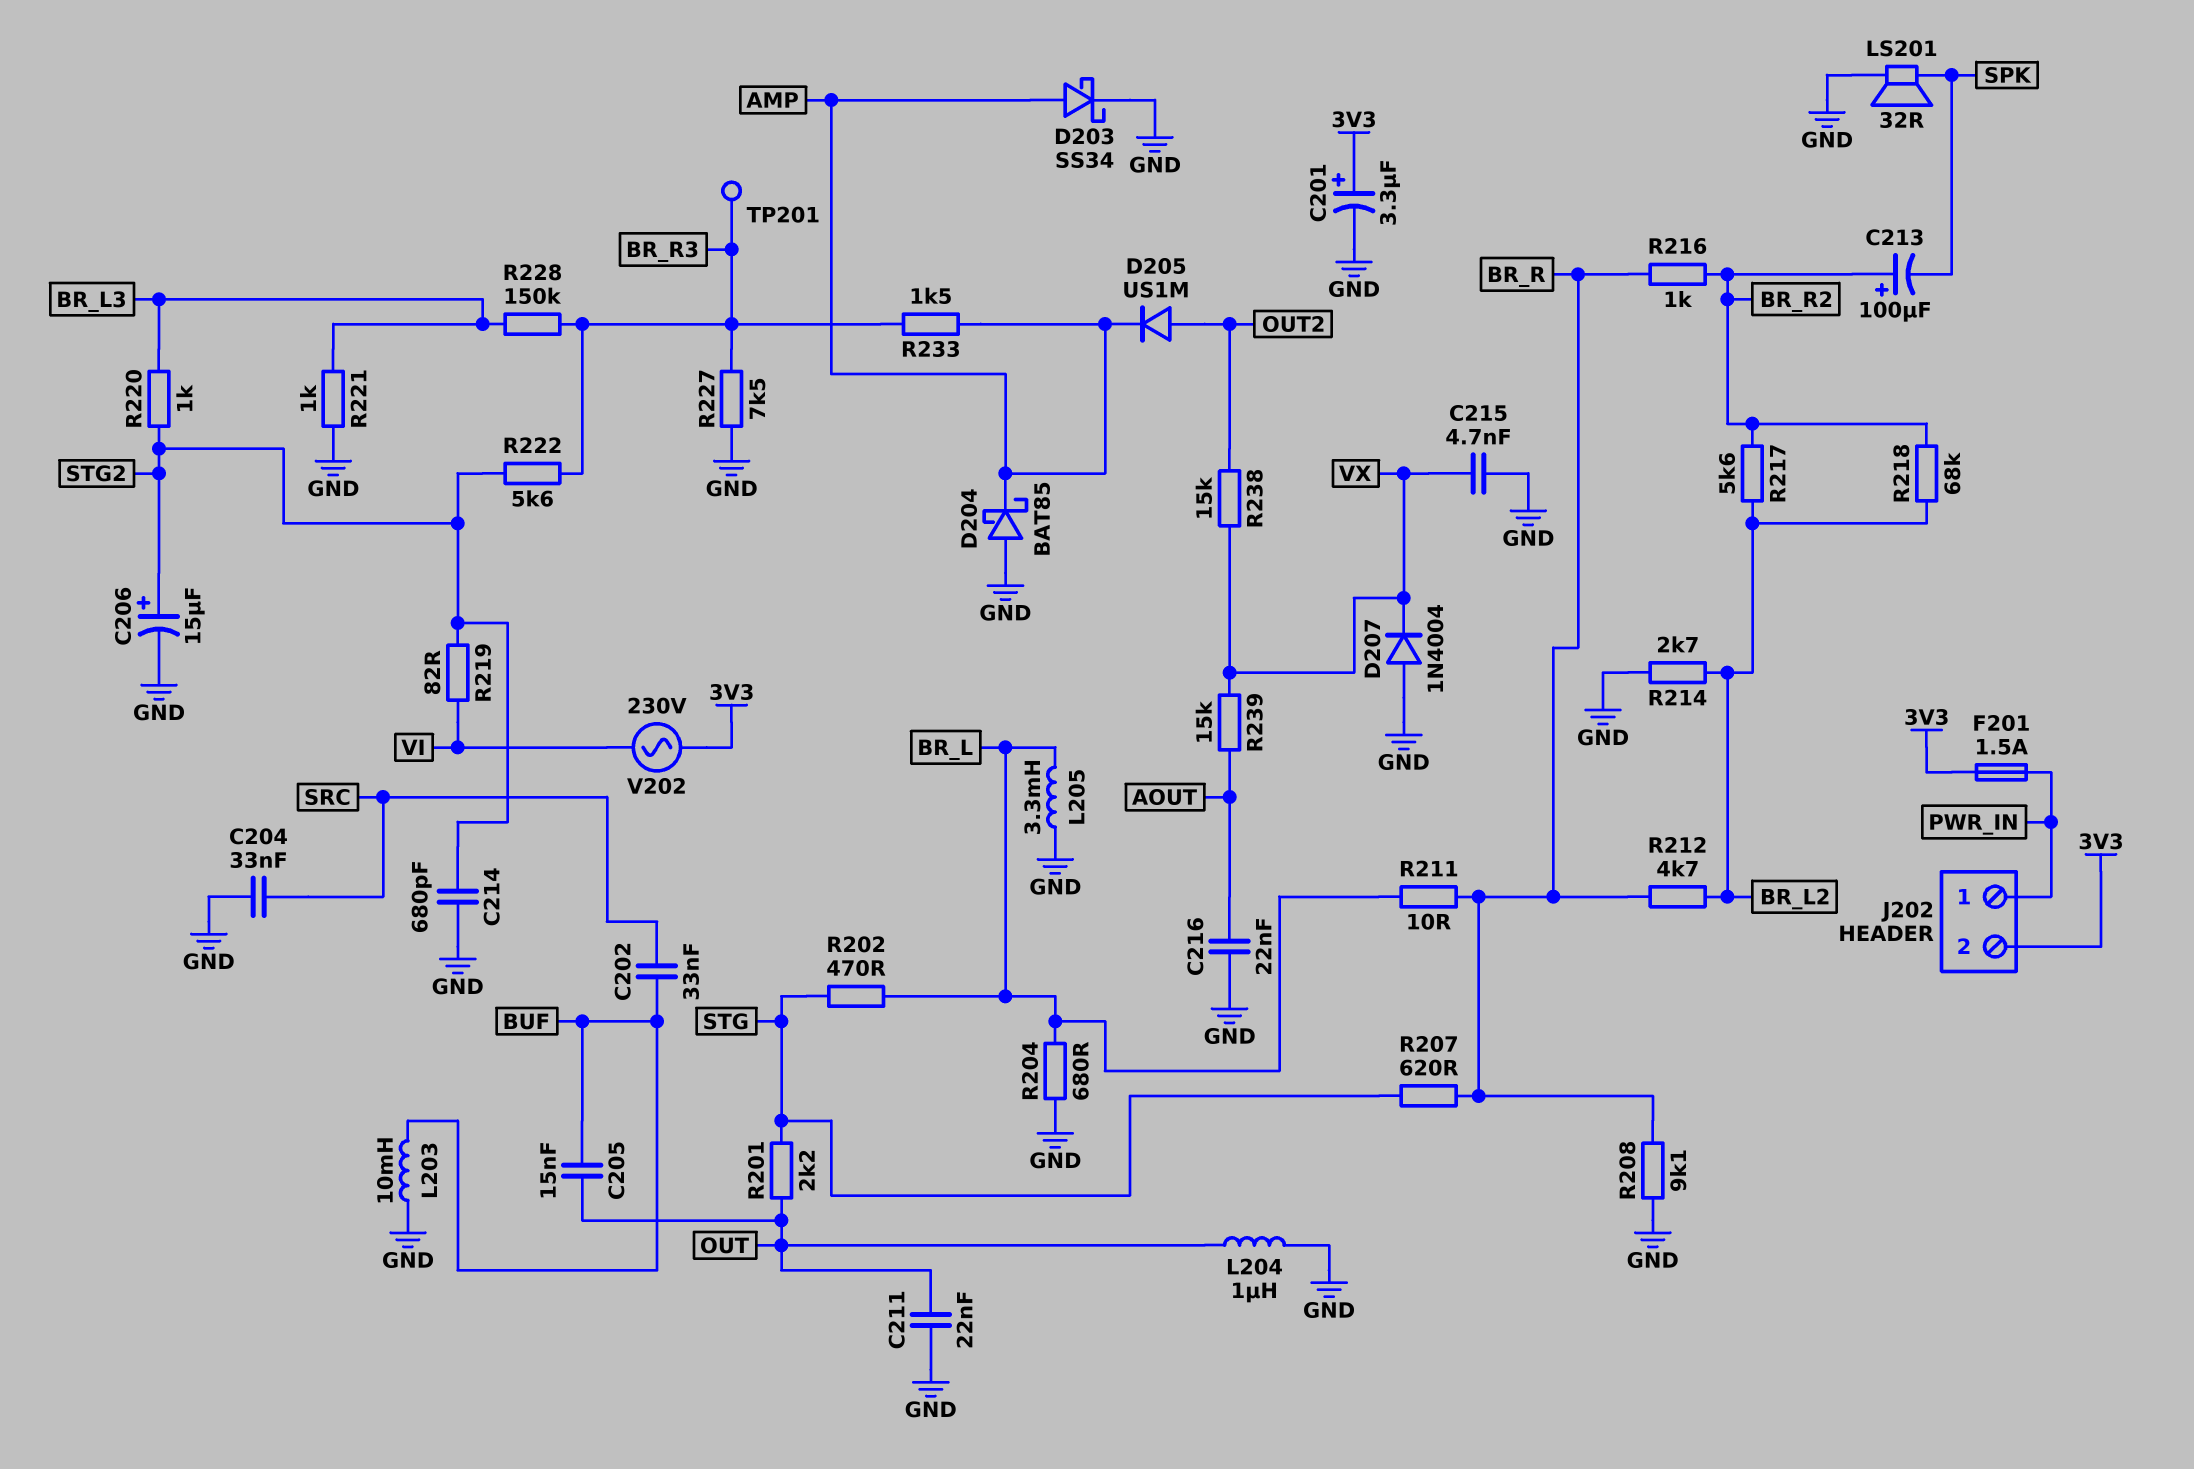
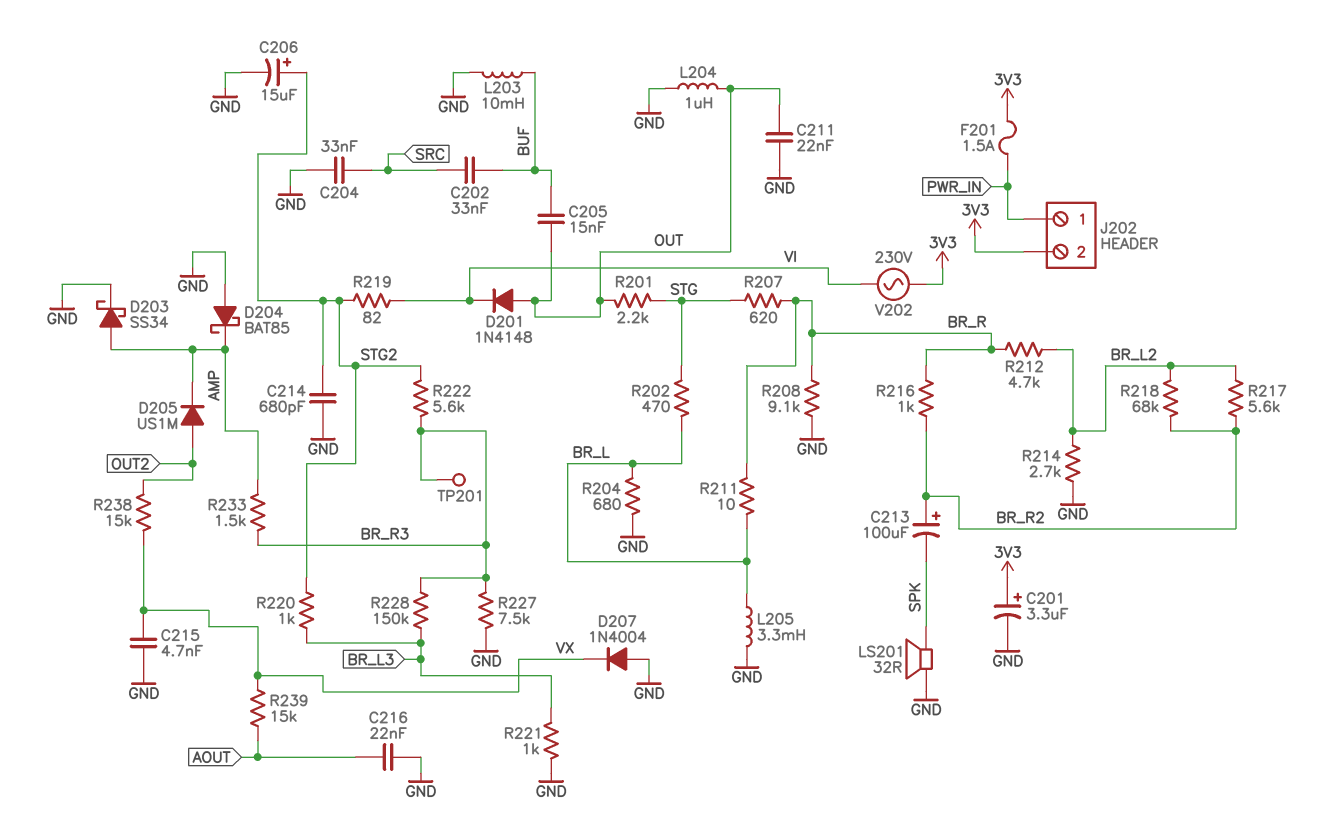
D201: none -> diode 1N4148 (A OUT, K VI)

